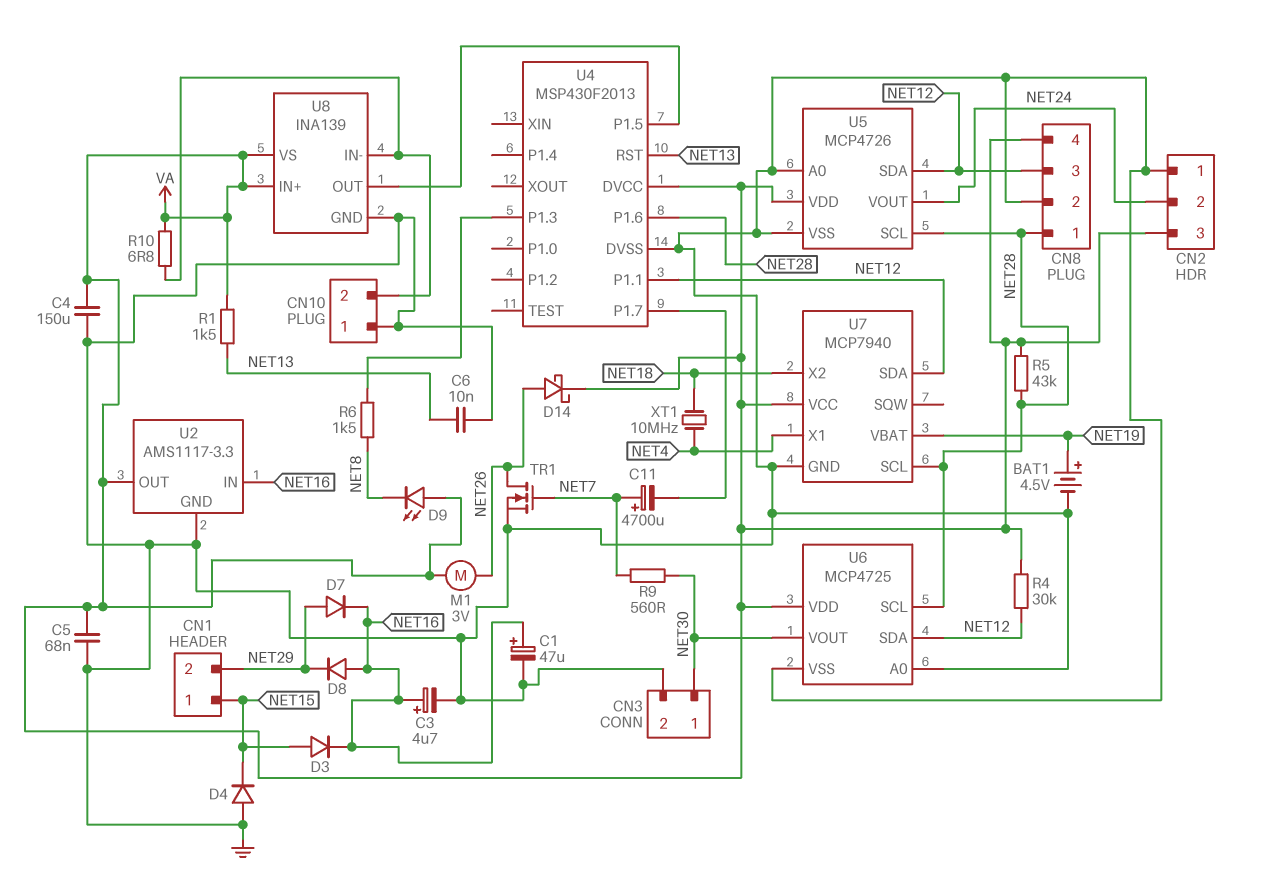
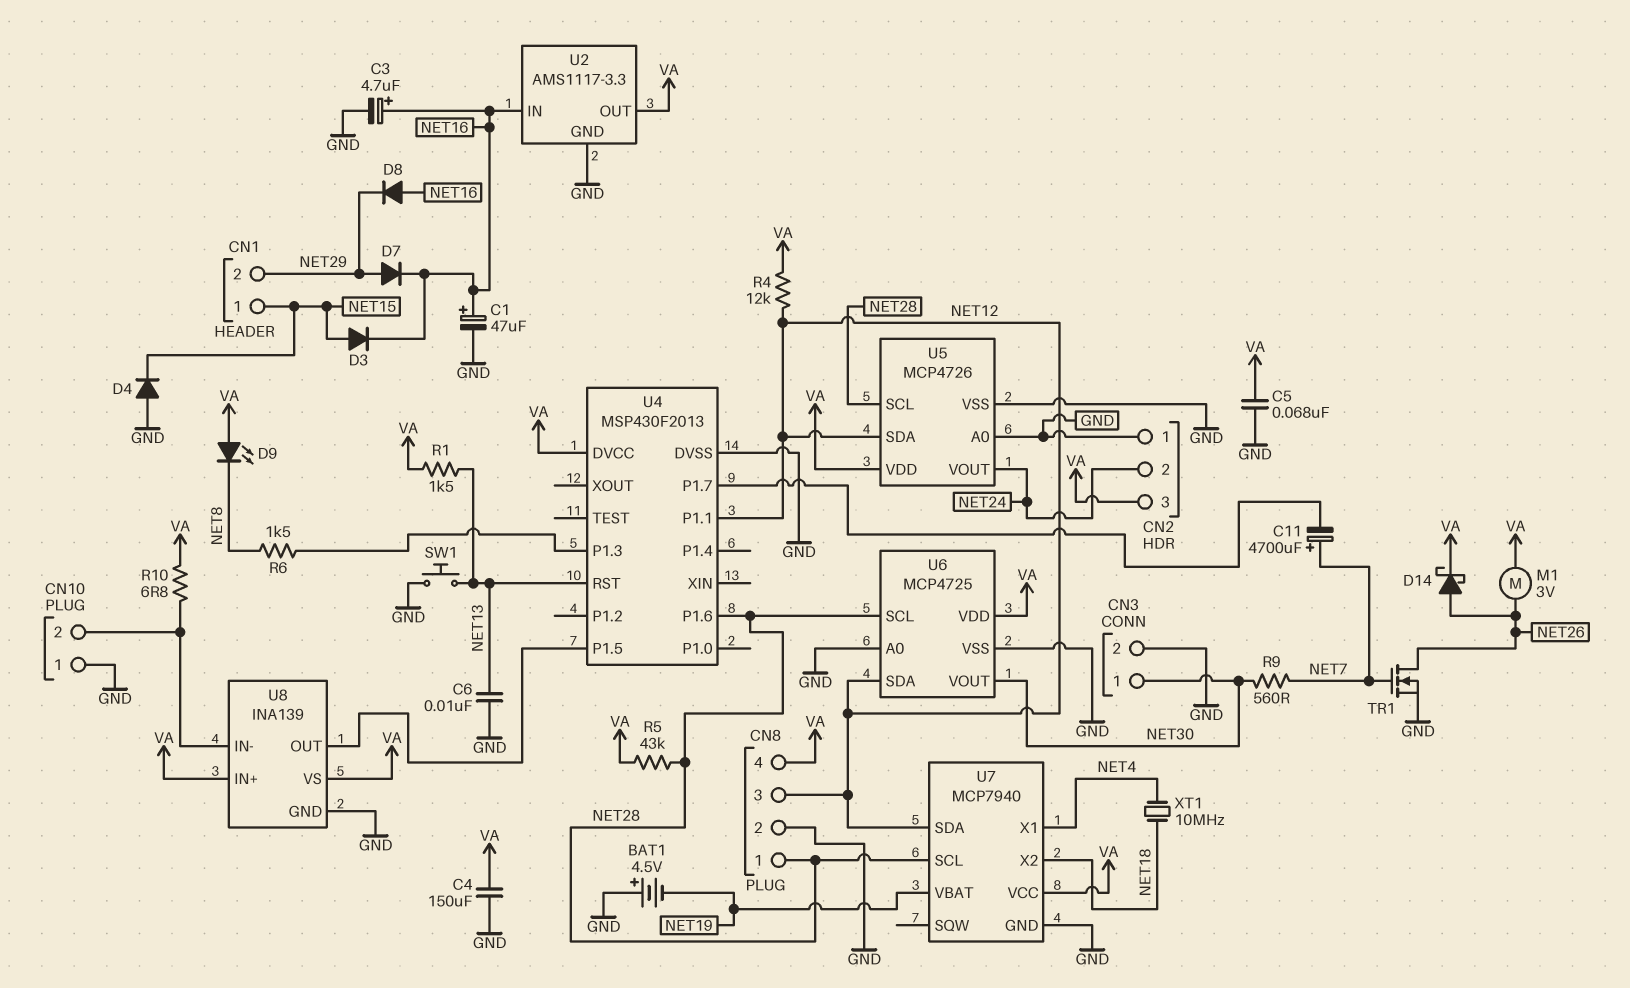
BAT1: 4.5V (plus NET19, minus GND) -> 4.5V (plus GND, minus NET19)
R4: 30k (NET12, VA) -> 12k (NET12, VA)
SW1: none -> button (GND, NET13)

